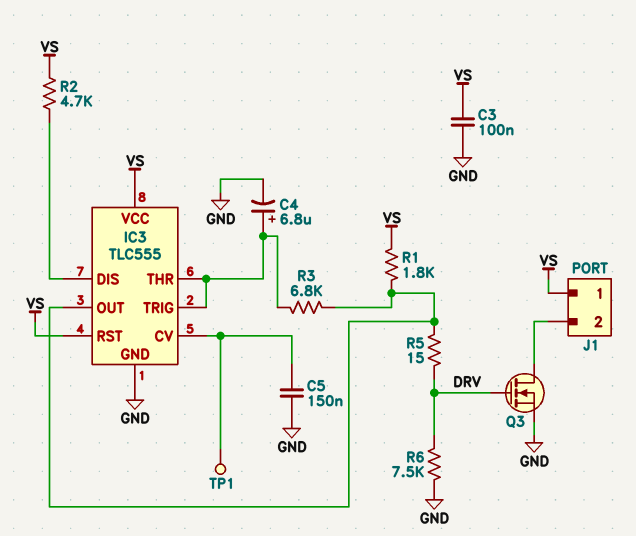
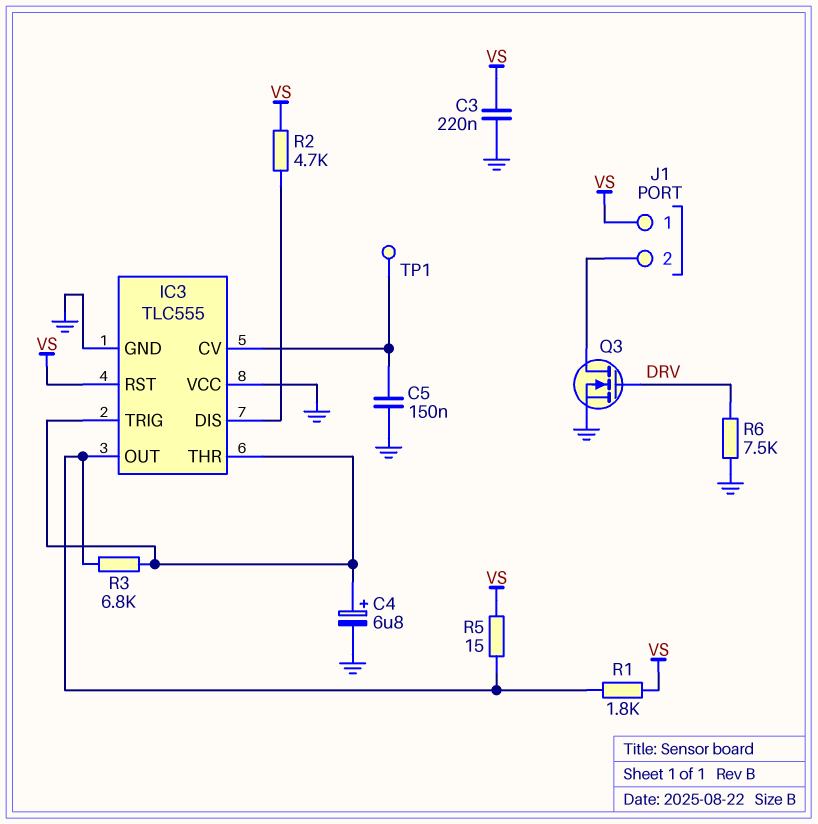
C3: 100nF (GND, VS) -> 220nF (GND, VS)
IC3 pin VCC: VS -> GND
R5: 15 (DRV, IC3/OUT) -> 15 (IC3/OUT, VS)

